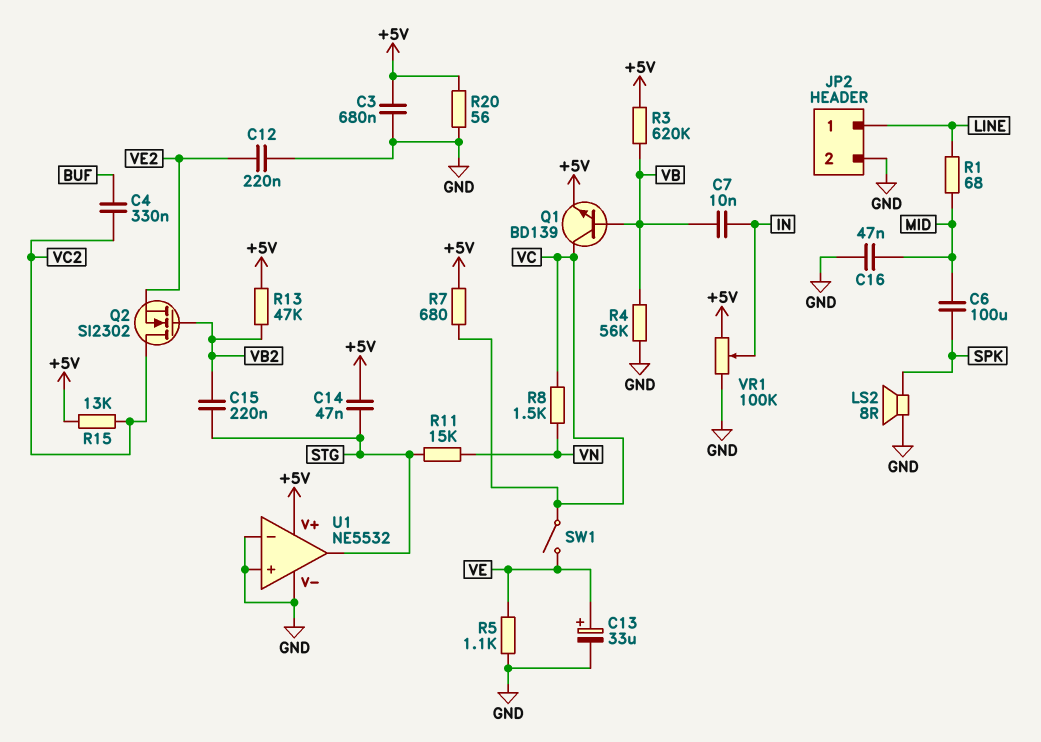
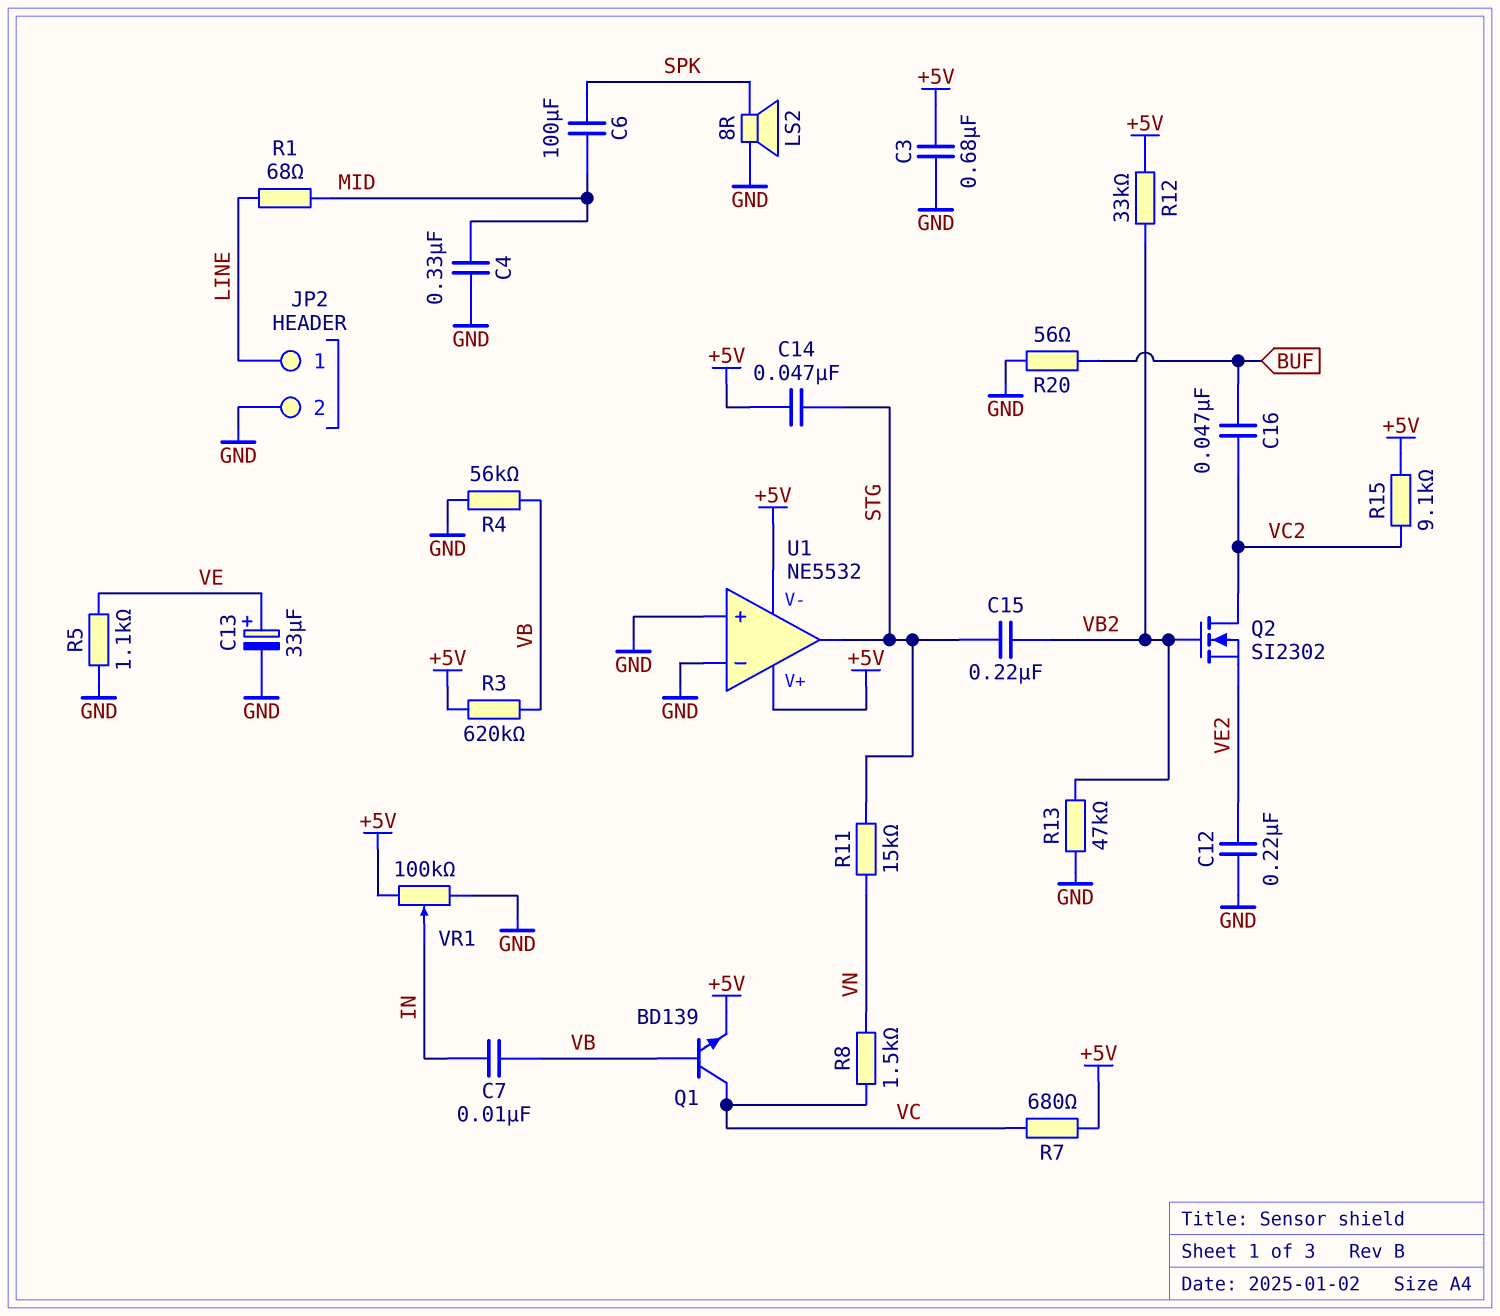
C4: 330nF (BUF, VC2) -> 330nF (GND, MID)
C16: 47nF (GND, MID) -> 47nF (BUF, VC2)
R12: none -> 33k (+5V, VB2)
R13: 47k (+5V, VB2) -> 47k (GND, VB2)
R15: 13k (+5V, VC2) -> 9.1k (+5V, VC2)
R20: 56 (+5V, GND) -> 56 (BUF, GND)
SW1: switch (VC, VE) -> none
U1 pin V-: GND -> +5V

